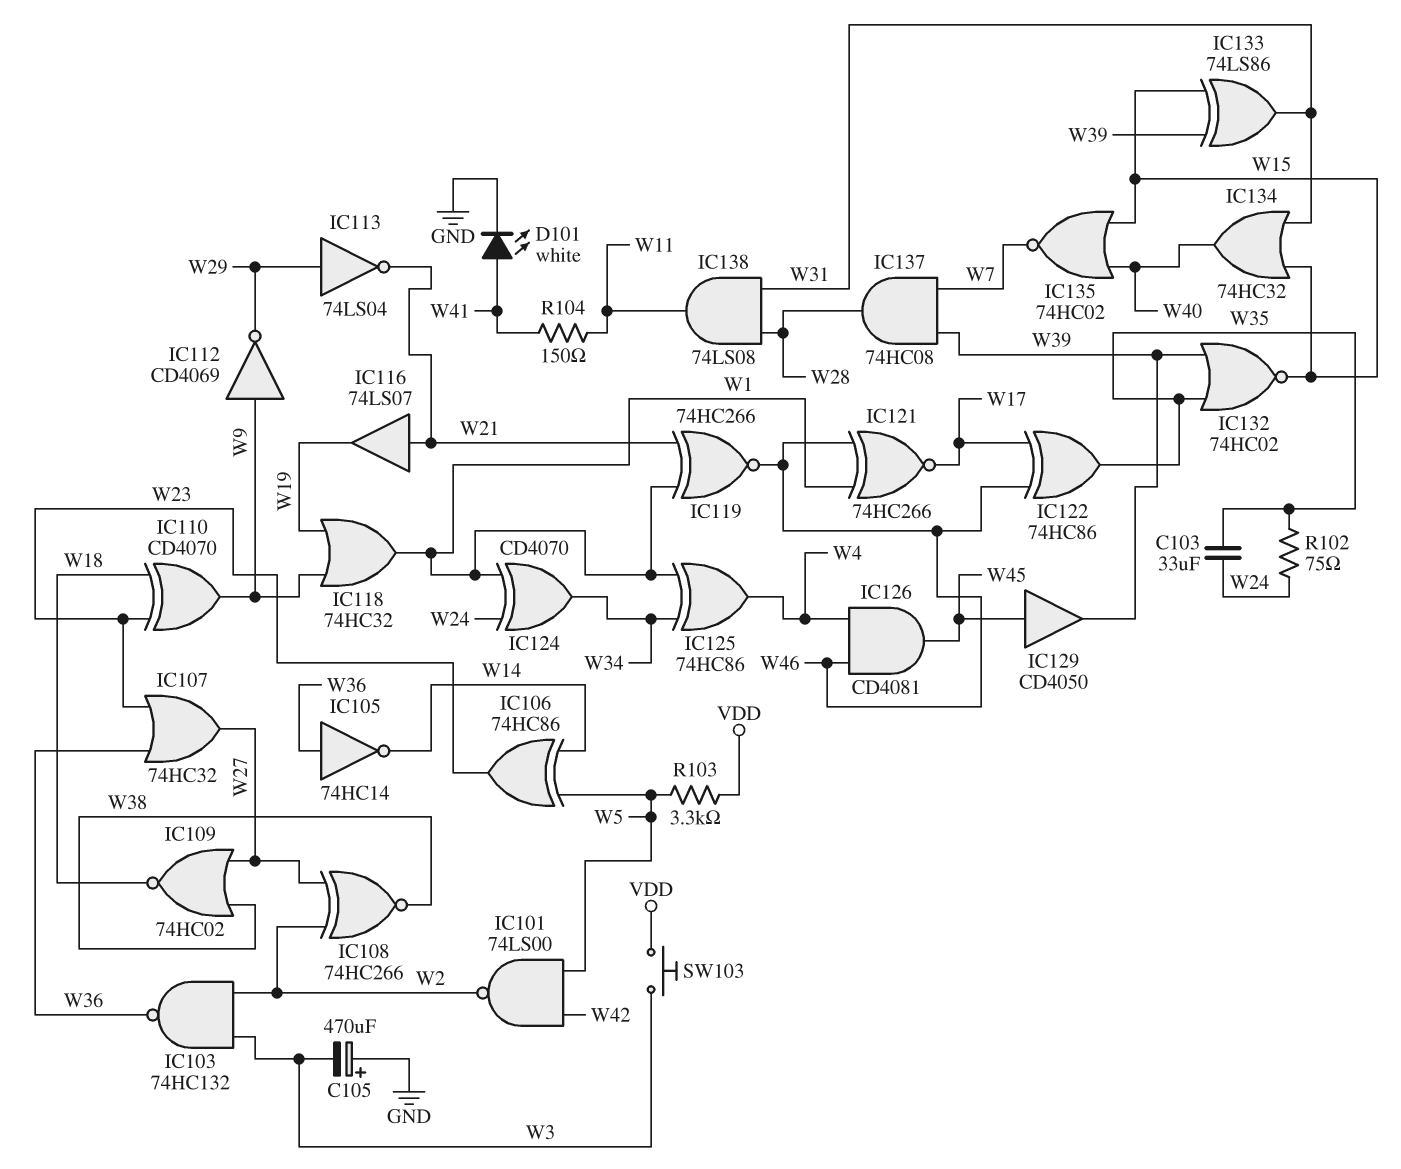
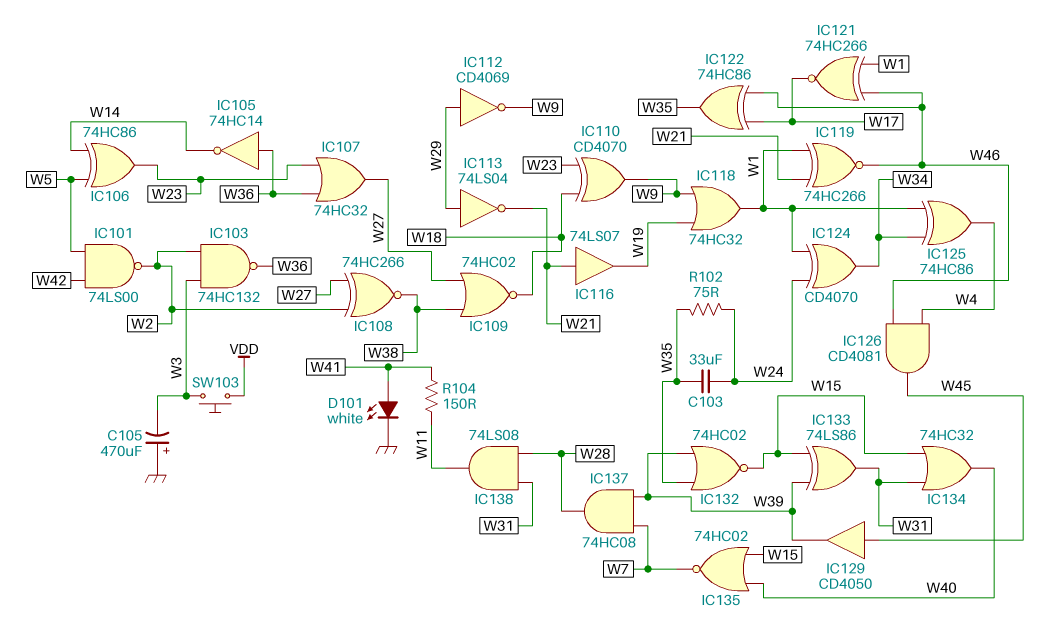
IC112: NOT CD4069 (in W9, out W29) -> NOT CD4069 (in W29, out W9)
R103: 3.3k (VDD, W5) -> none

